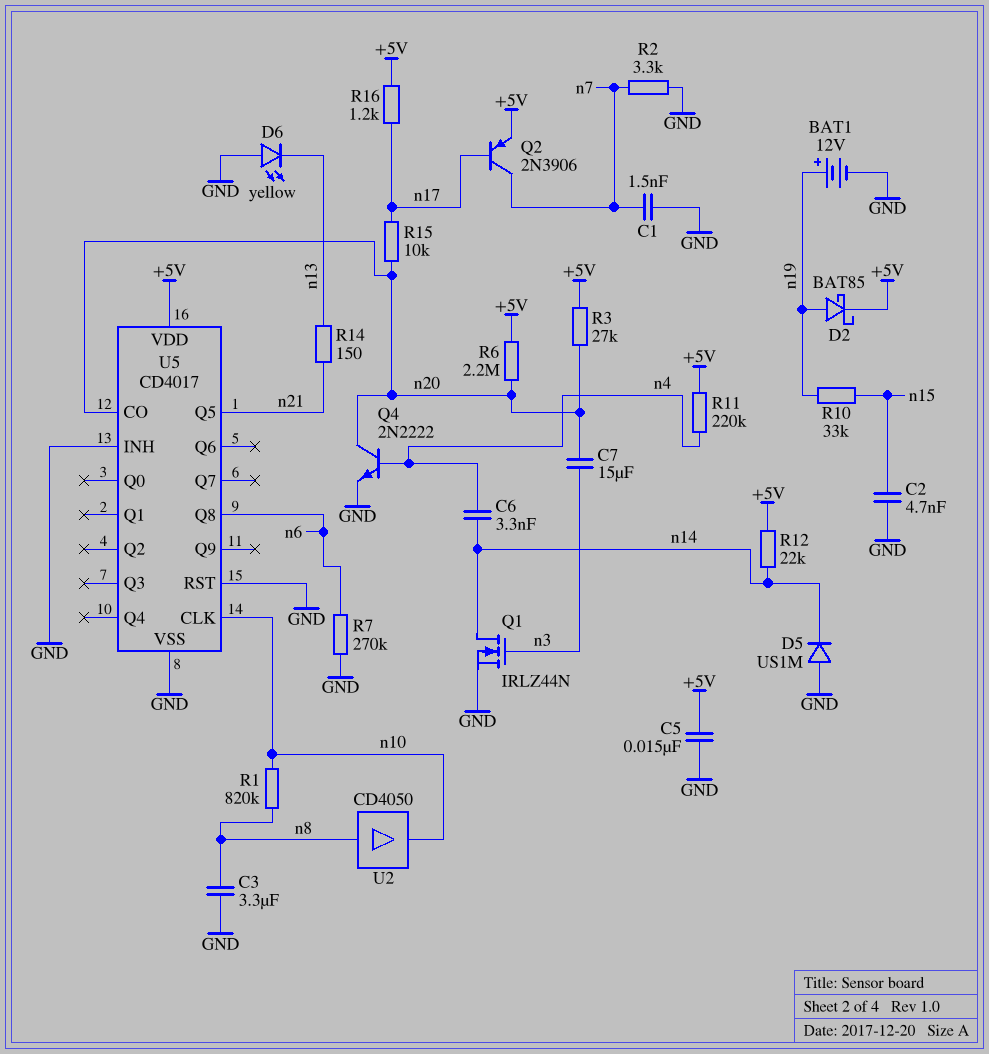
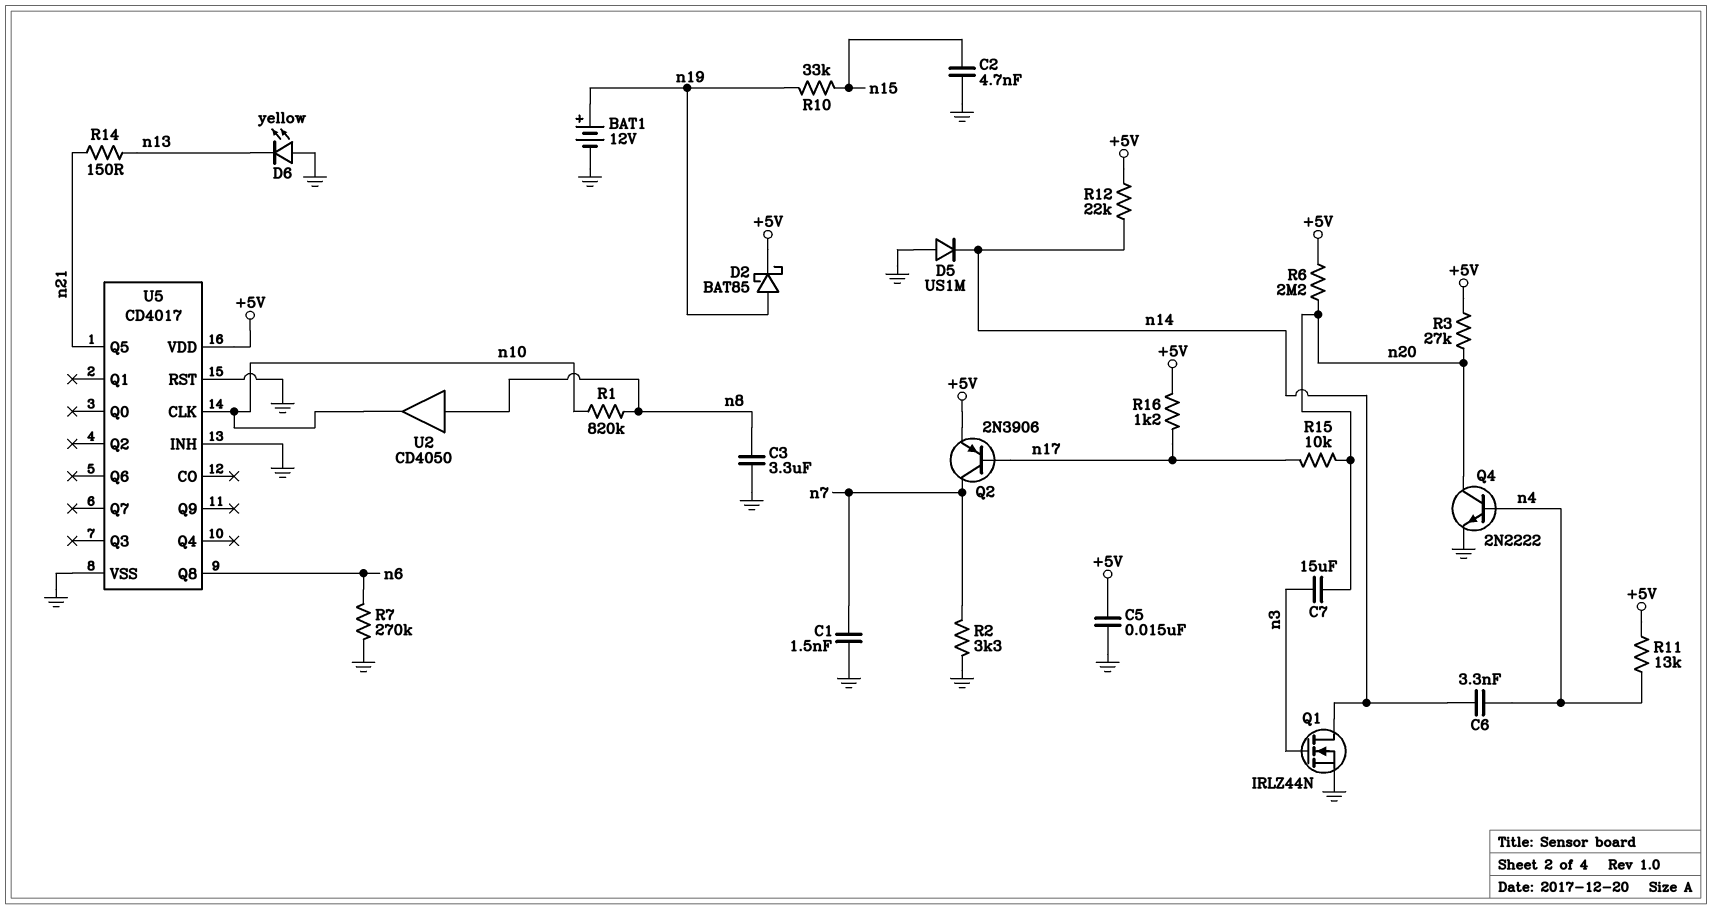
R11: 220k (+5V, n4) -> 13k (+5V, n4)
U5 pin CO: n20 -> none

